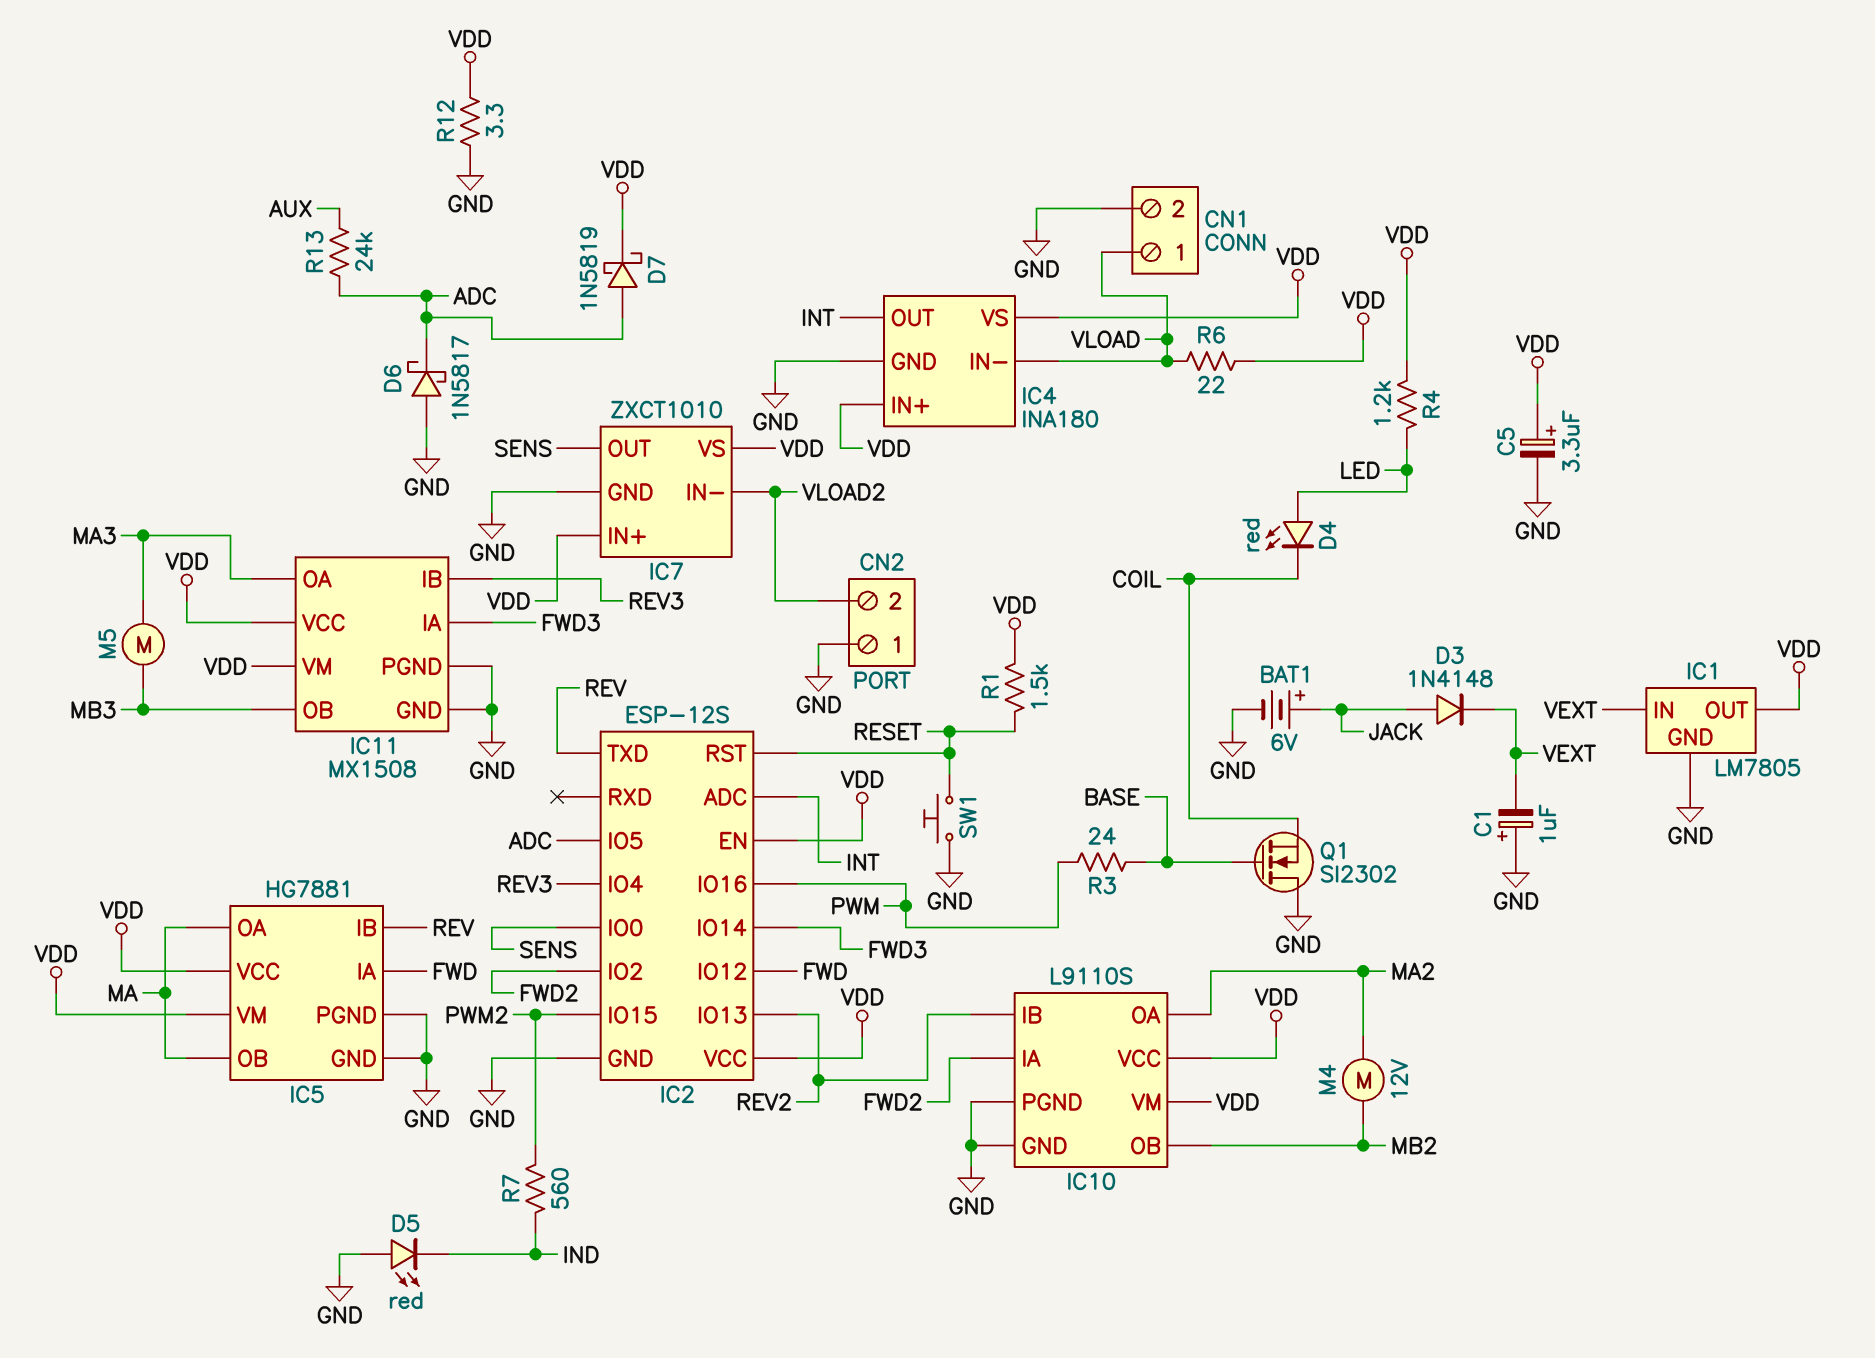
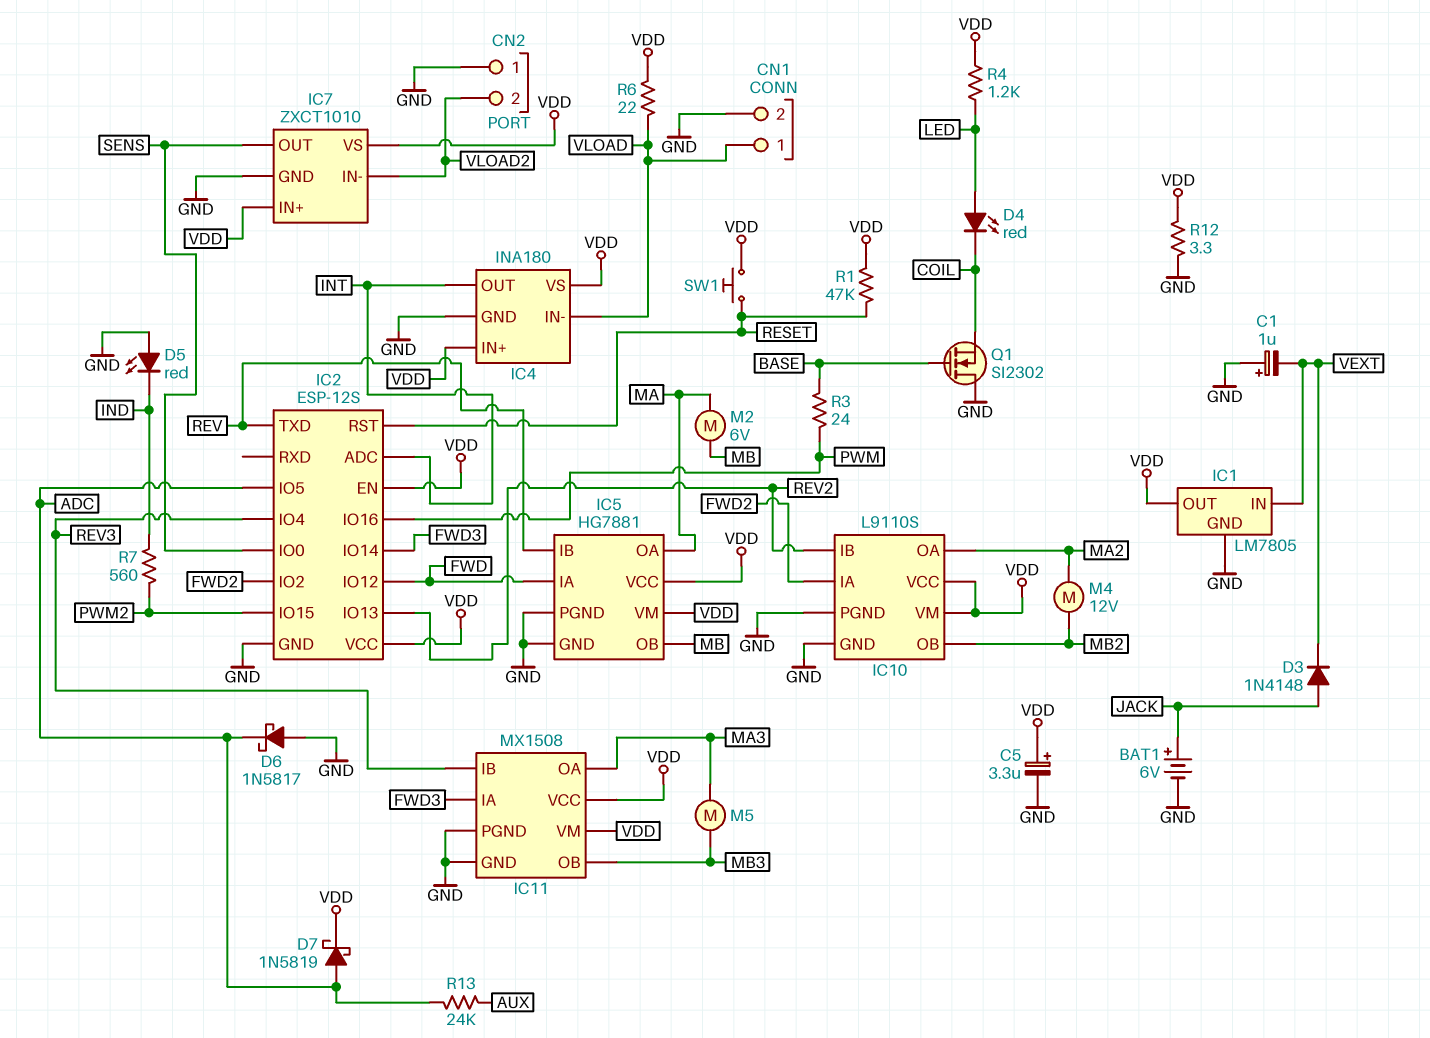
IC5 pin OB: MA -> MB
M2: none -> motor 6V (MA, MB)
R1: 1.5k (RESET, VDD) -> 47k (RESET, VDD)
SW1: button (GND, RESET) -> button (RESET, VDD)

